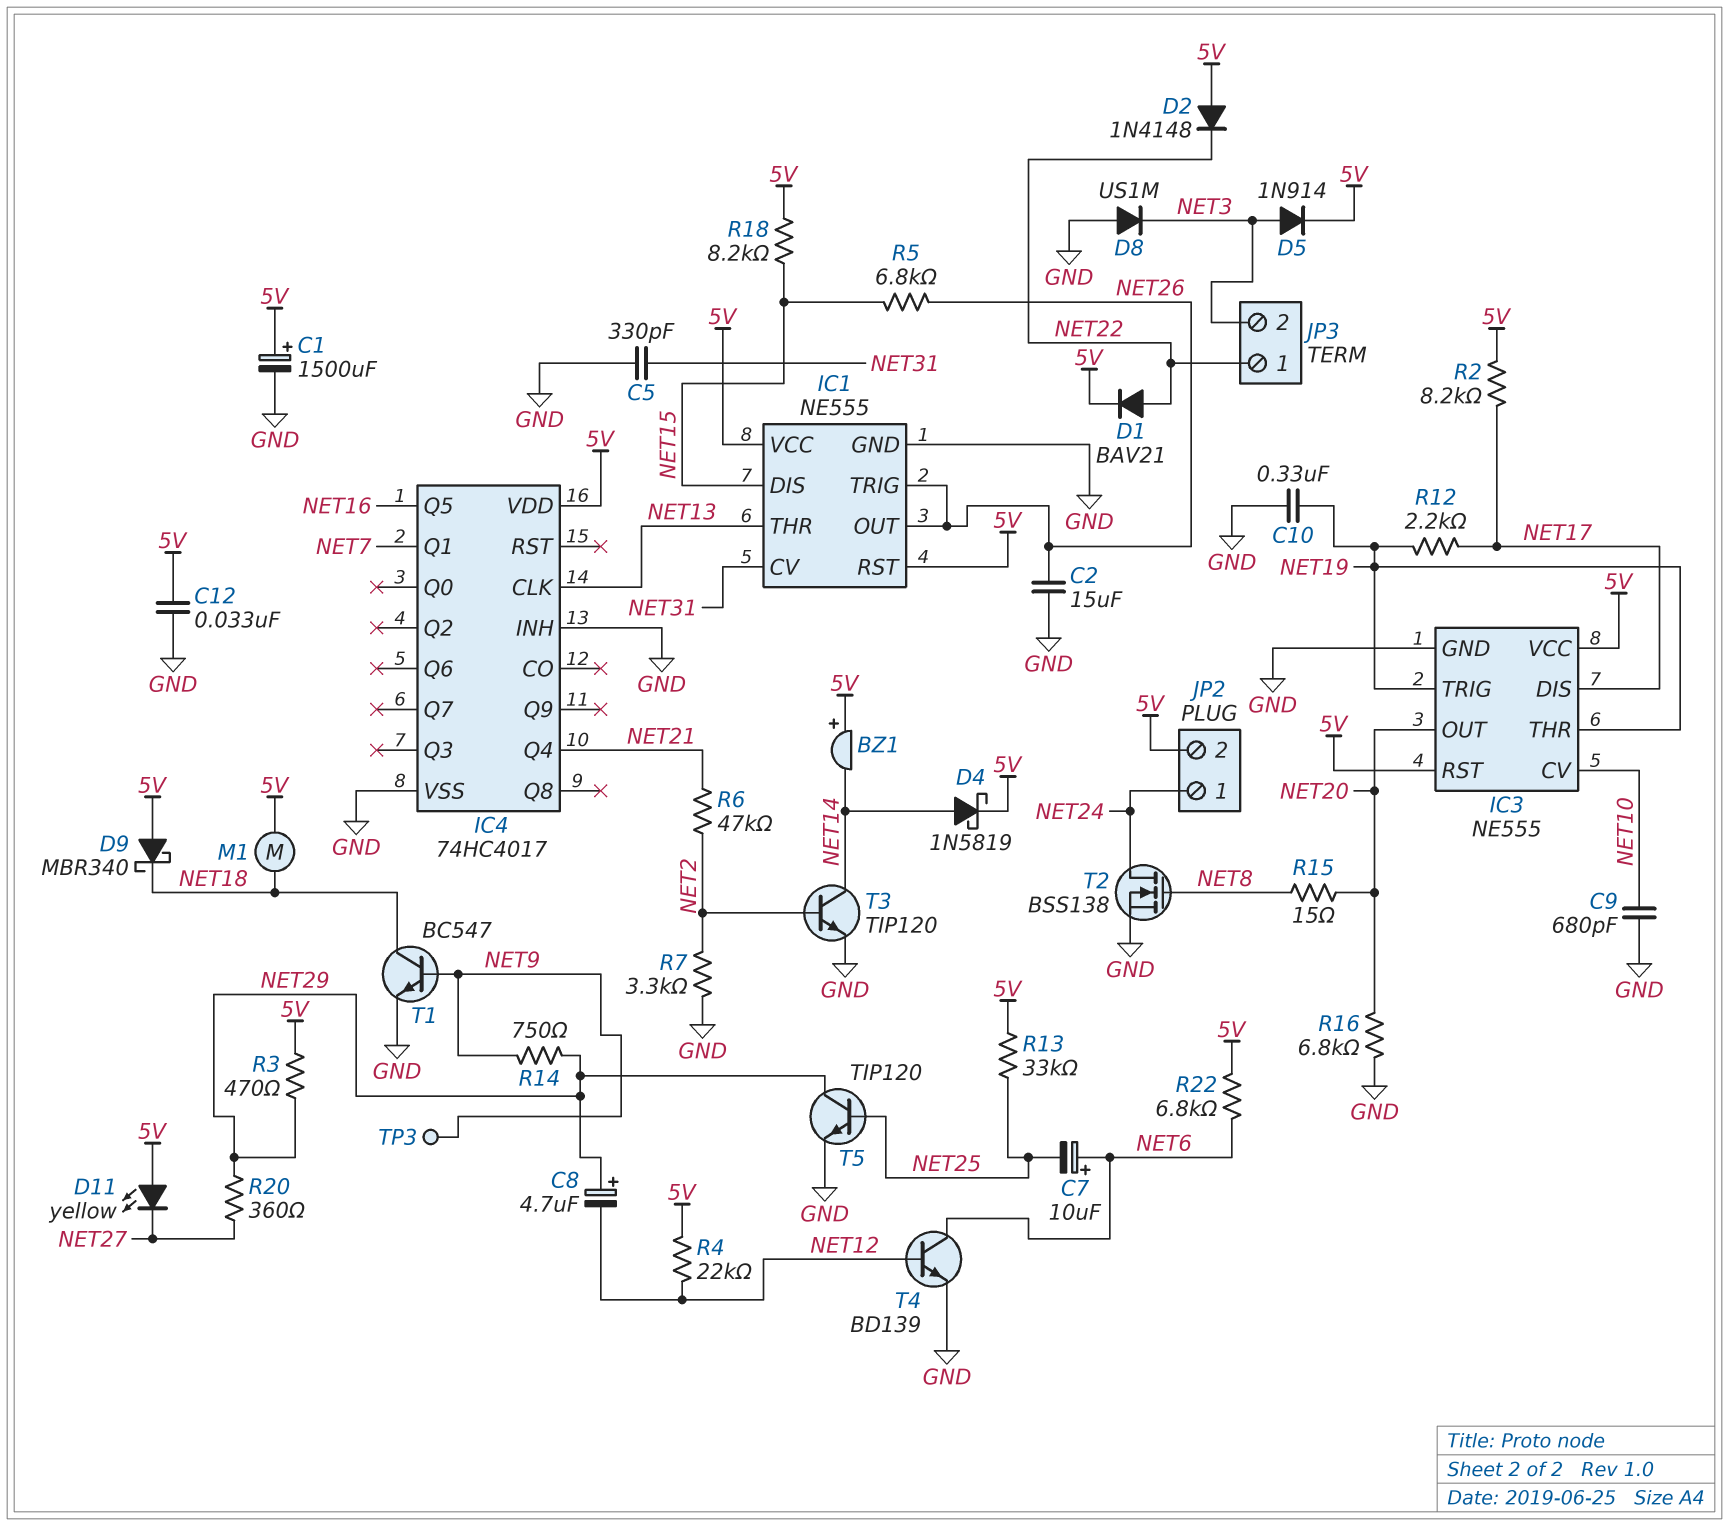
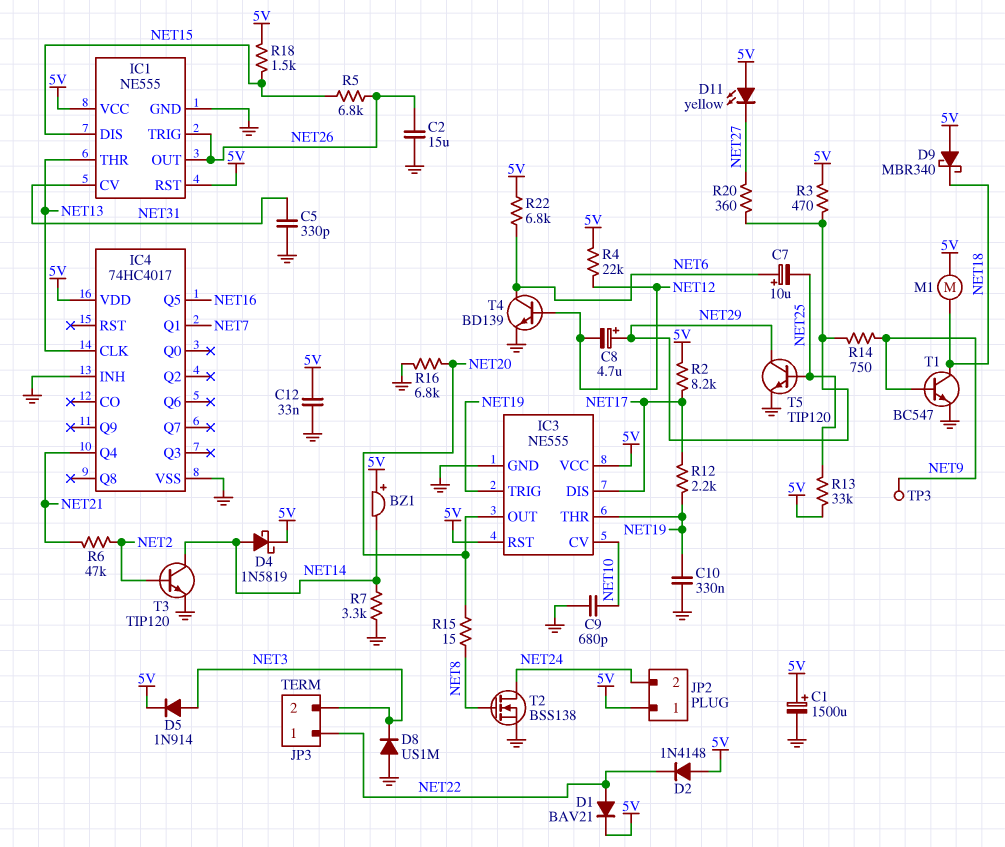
JP2 pin 1: NET24 -> 5V
JP2 pin 2: 5V -> NET24
R7: 3.3k (GND, NET2) -> 3.3k (GND, NET14)
R18: 8.2k (5V, NET15) -> 1.5k (5V, NET15)

